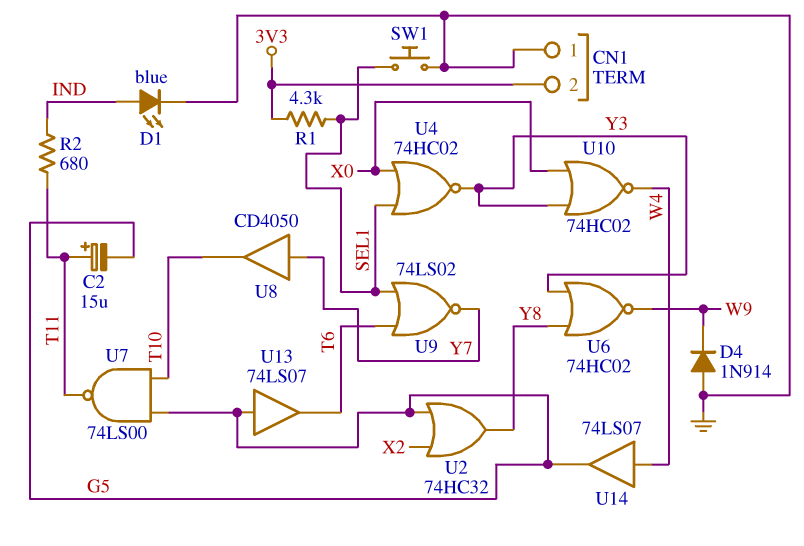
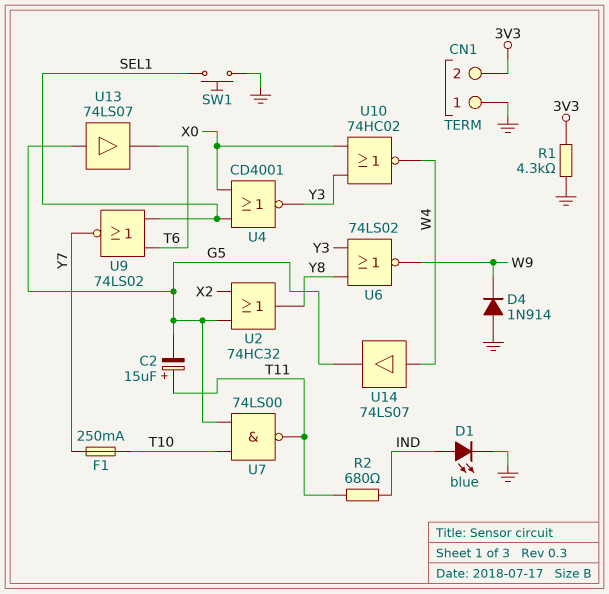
F1: none -> 250mA (T10, Y7)
R1: 4.3k (3V3, SEL1) -> 4.3k (3V3, GND)
U4: NOR 74HC02 (in SEL1, in X0, out Y3) -> NOR CD4001 (in SEL1, in X0, out Y3)
U6: NOR 74HC02 (in Y3, in Y8, out W9) -> NOR 74LS02 (in Y3, in Y8, out W9)
U8: buffer CD4050 (in Y7, out T10) -> none

